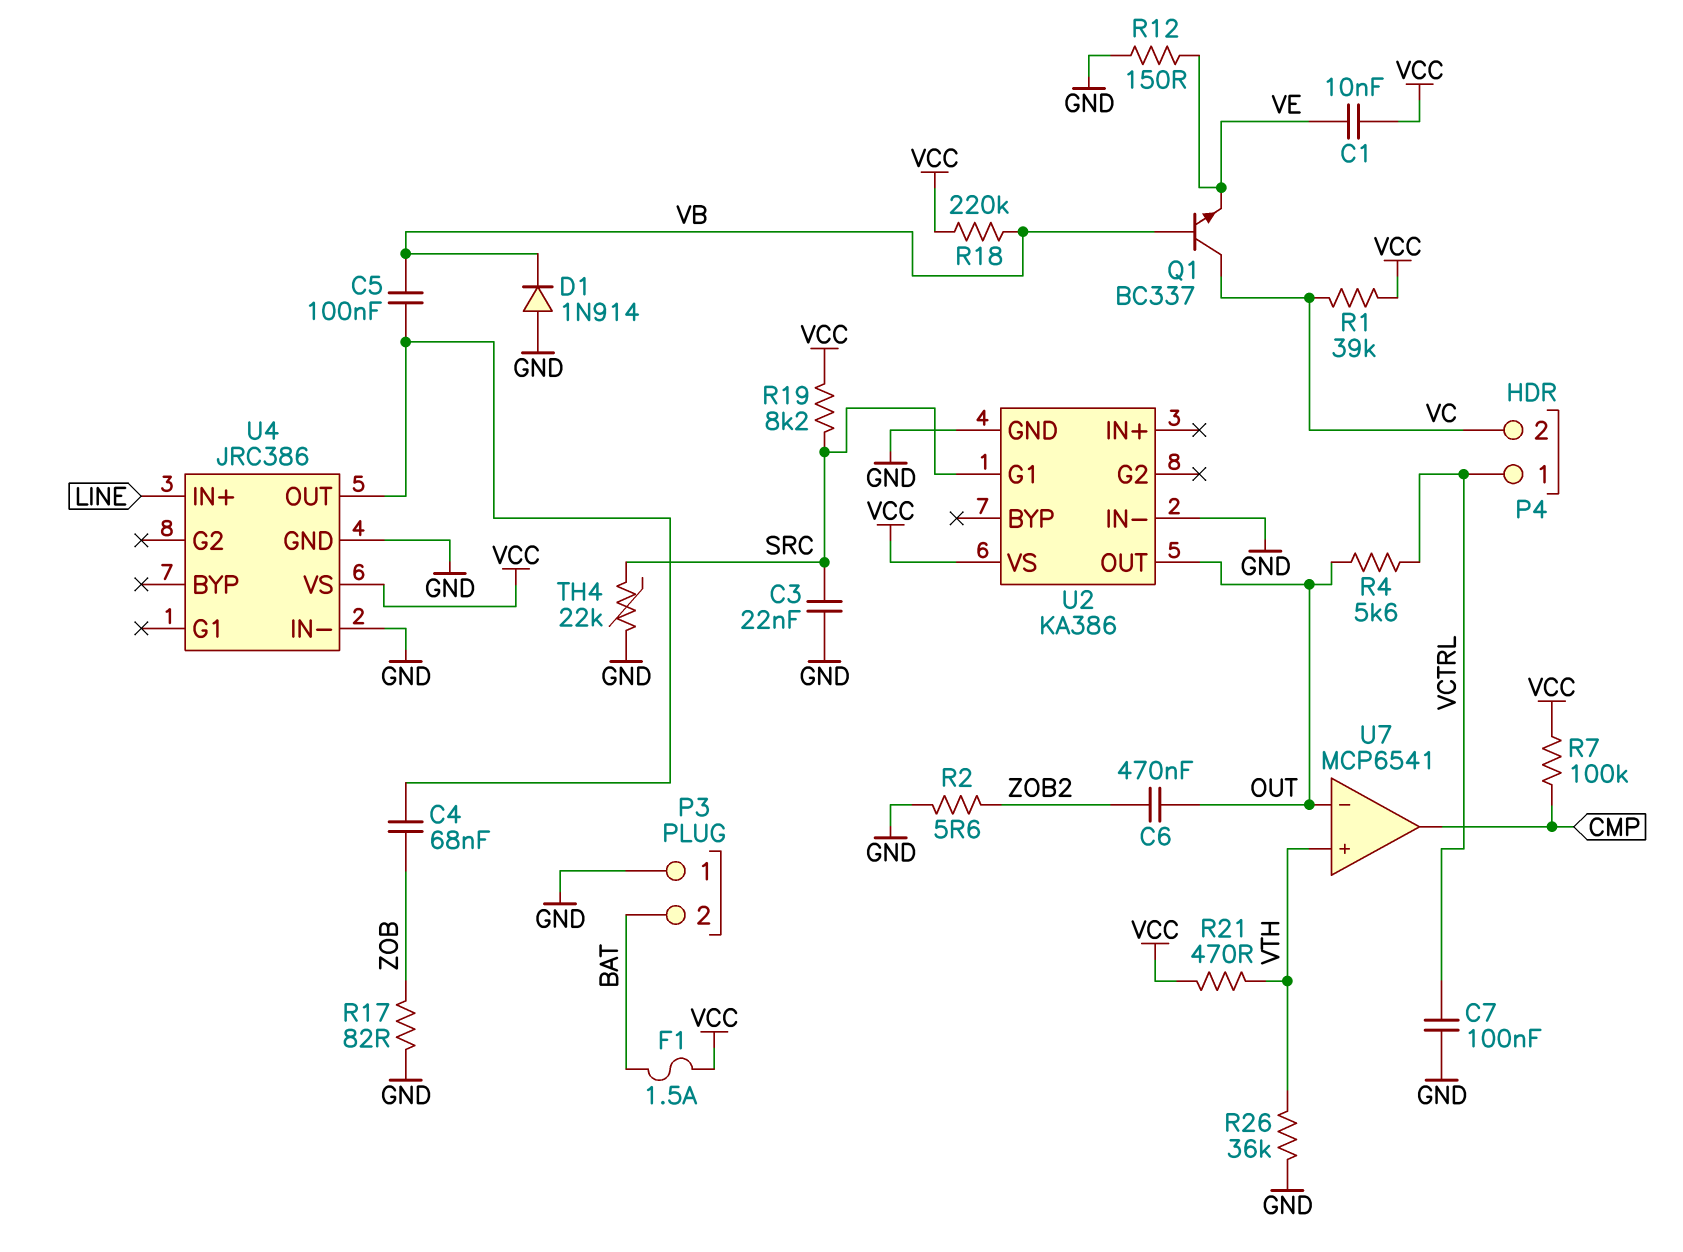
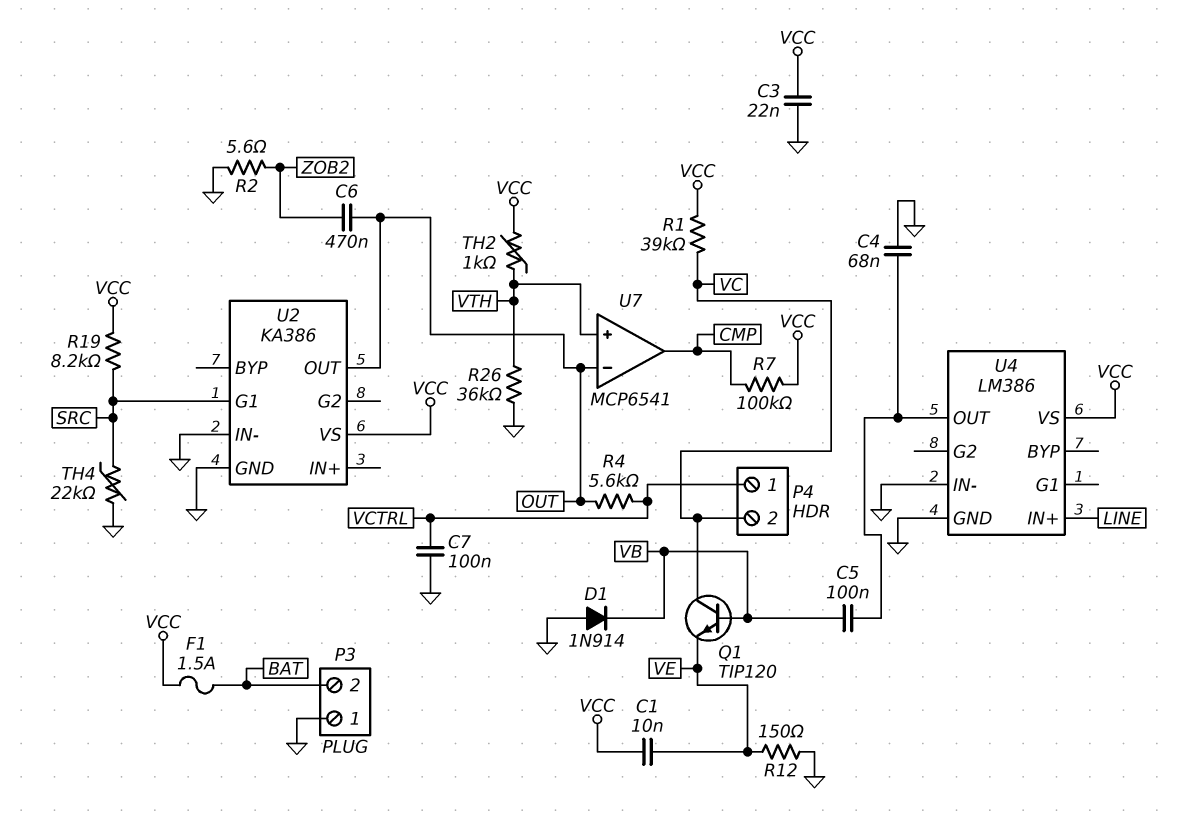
C3: 22nF (GND, SRC) -> 22nF (GND, VCC)
C4: 68nF (U4/OUT, ZOB) -> 68nF (GND, U4/OUT)
Q1: NPN BC337 (B VB, C VC, E VE) -> NPN TIP120 (B VB, C VC, E VE)
R17: 82 (GND, ZOB) -> none
R18: 220k (VB, VCC) -> none
R21: 470 (VCC, VTH) -> none
TH2: none -> 1k (VCC, VTH)
U4: JRC386 -> LM386

